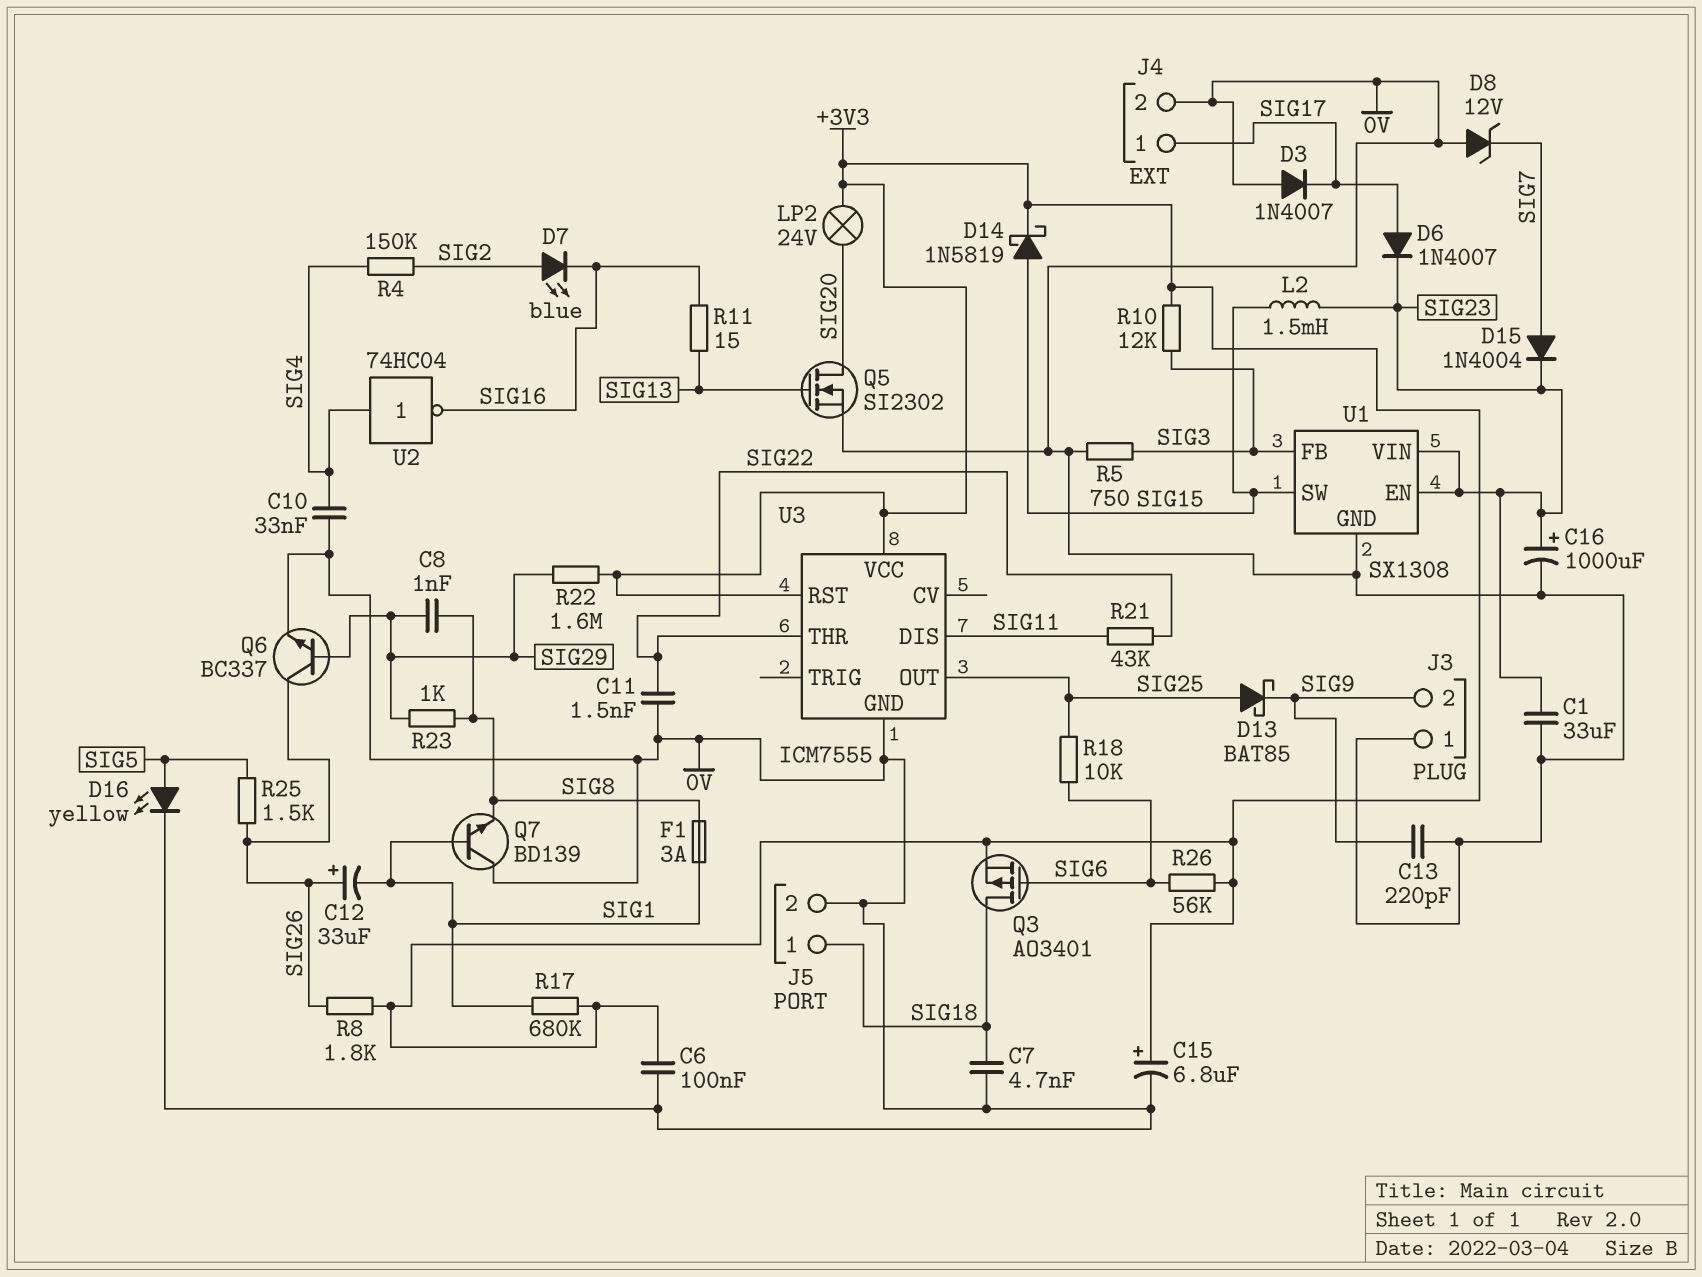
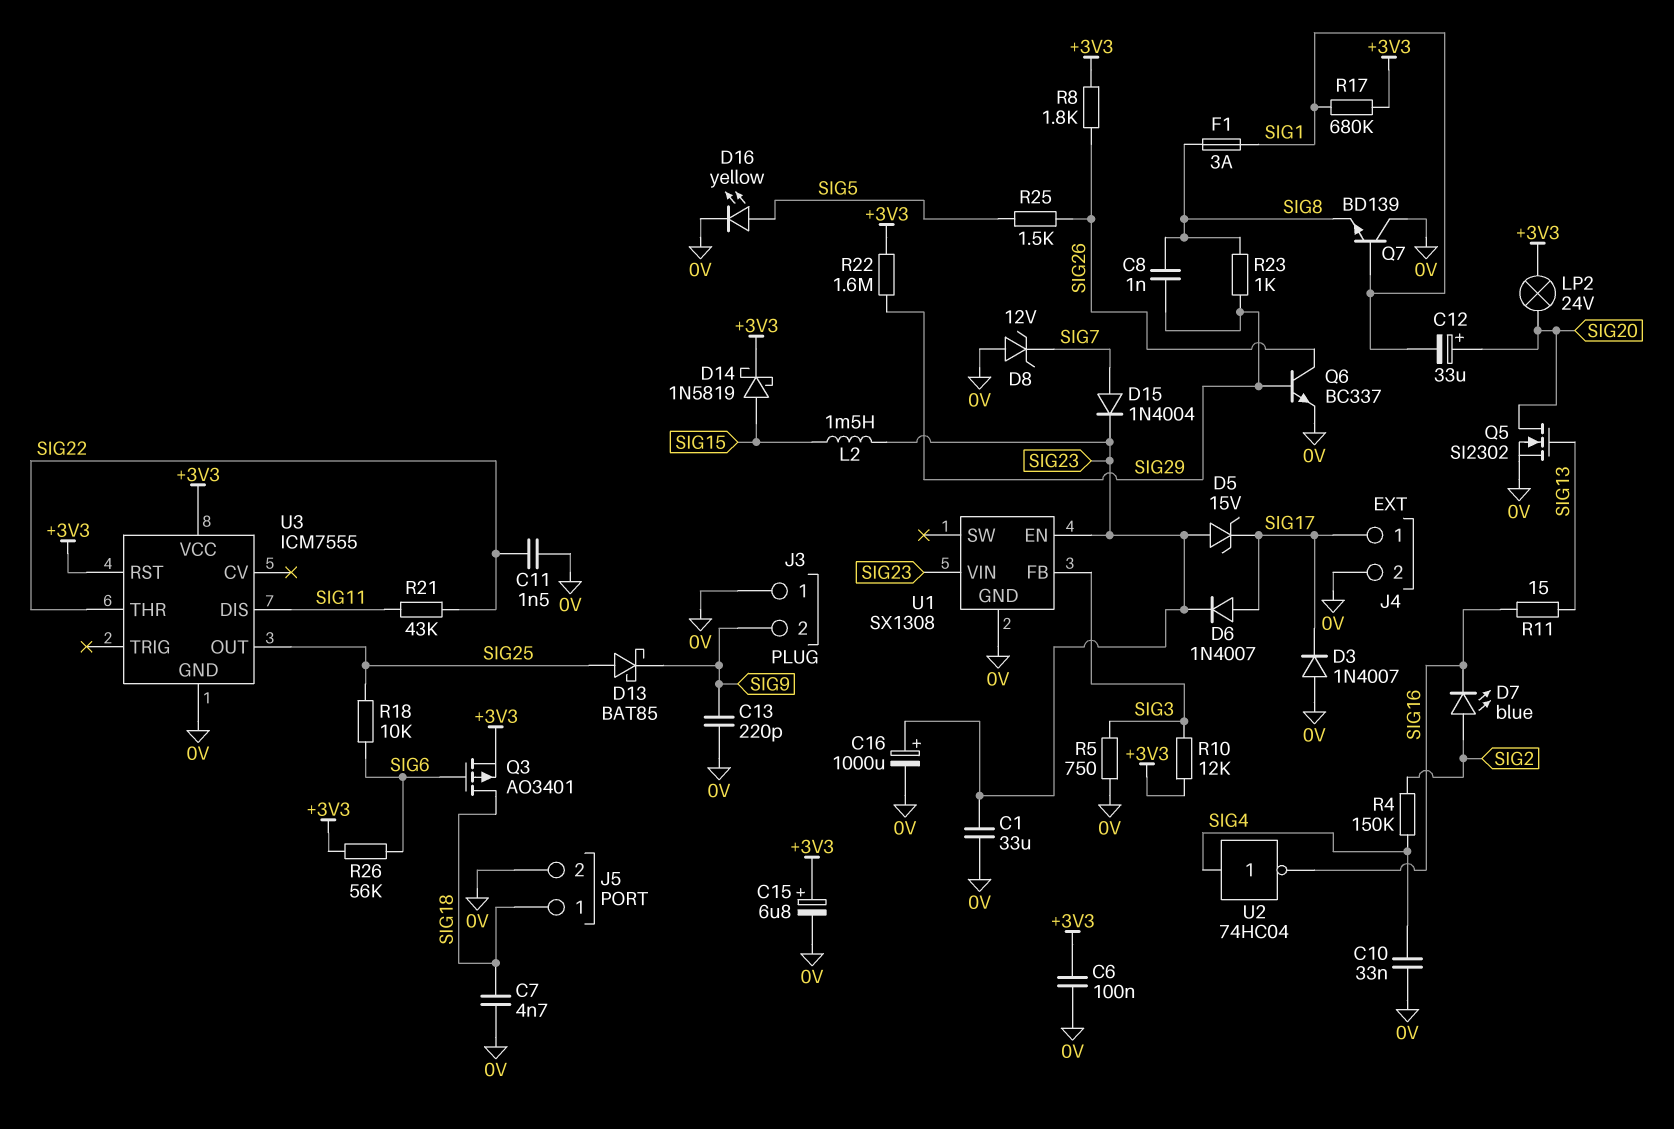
C12: 33uF (plus SIG26, minus SIG1) -> 33uF (plus SIG20, minus SIG1)
D5: none -> zener 15V (A SIG23, K SIG17)
U1 pin SW: SIG15 -> none

